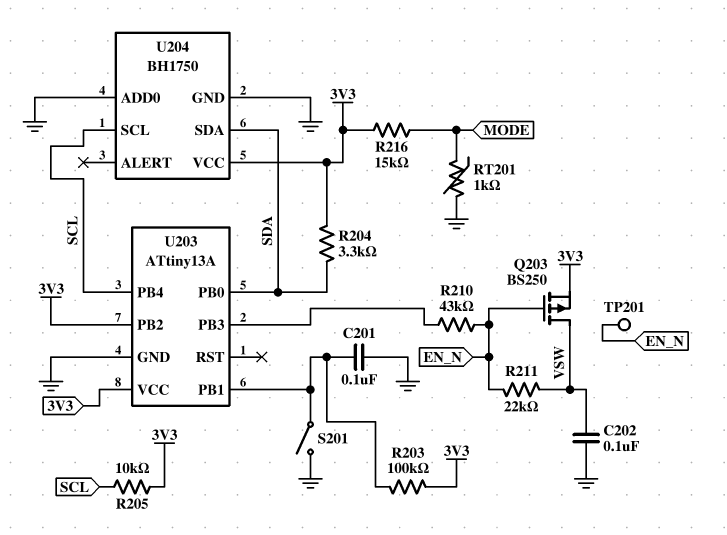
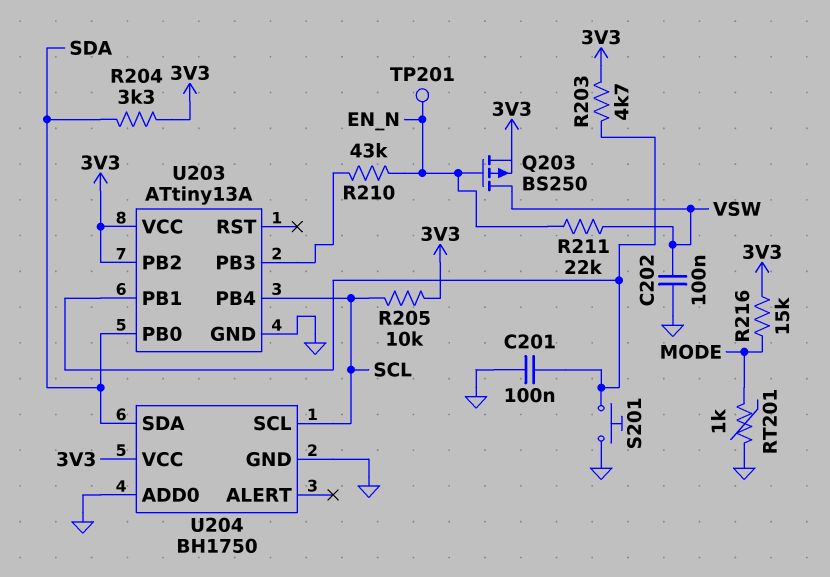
R203: 100k (3V3, U203/PB1) -> 4.7k (3V3, U203/PB1)
S201: switch (GND, U203/PB1) -> button (GND, U203/PB1)

